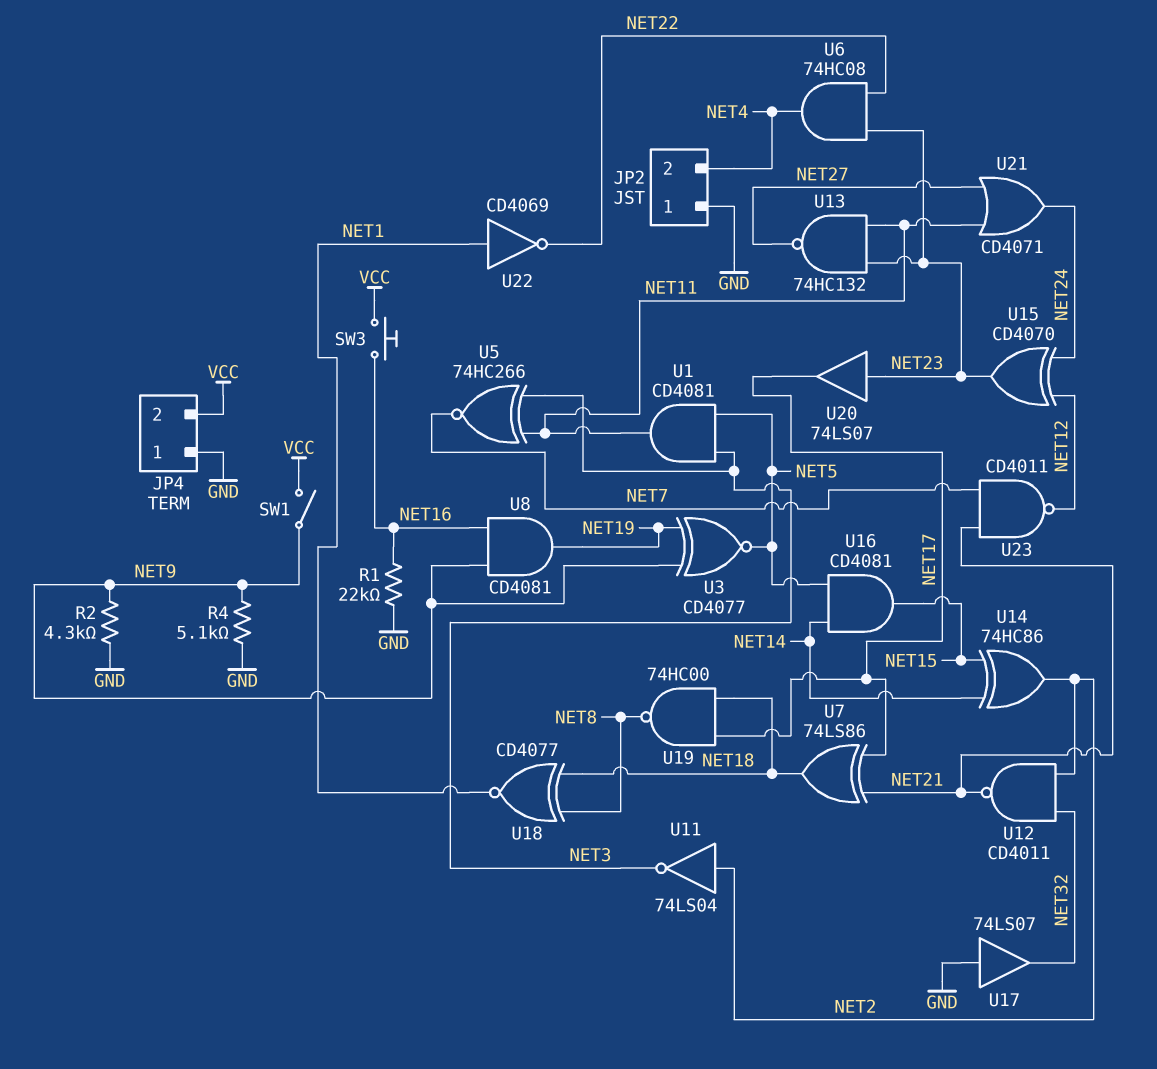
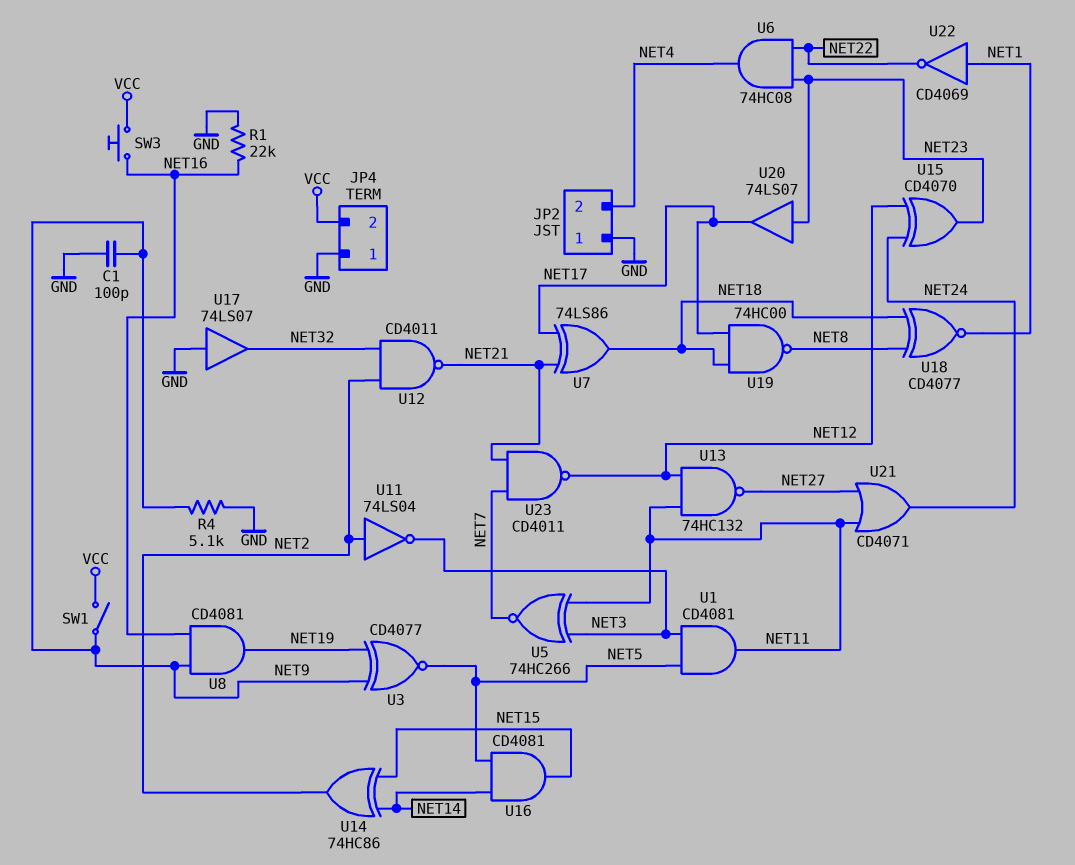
C1: none -> 100pF (GND, NET9)
R2: 4.3k (GND, NET9) -> none
U13: NAND 74HC132 (in NET11, in NET23, out NET27) -> NAND 74HC132 (in NET11, in NET12, out NET27)

